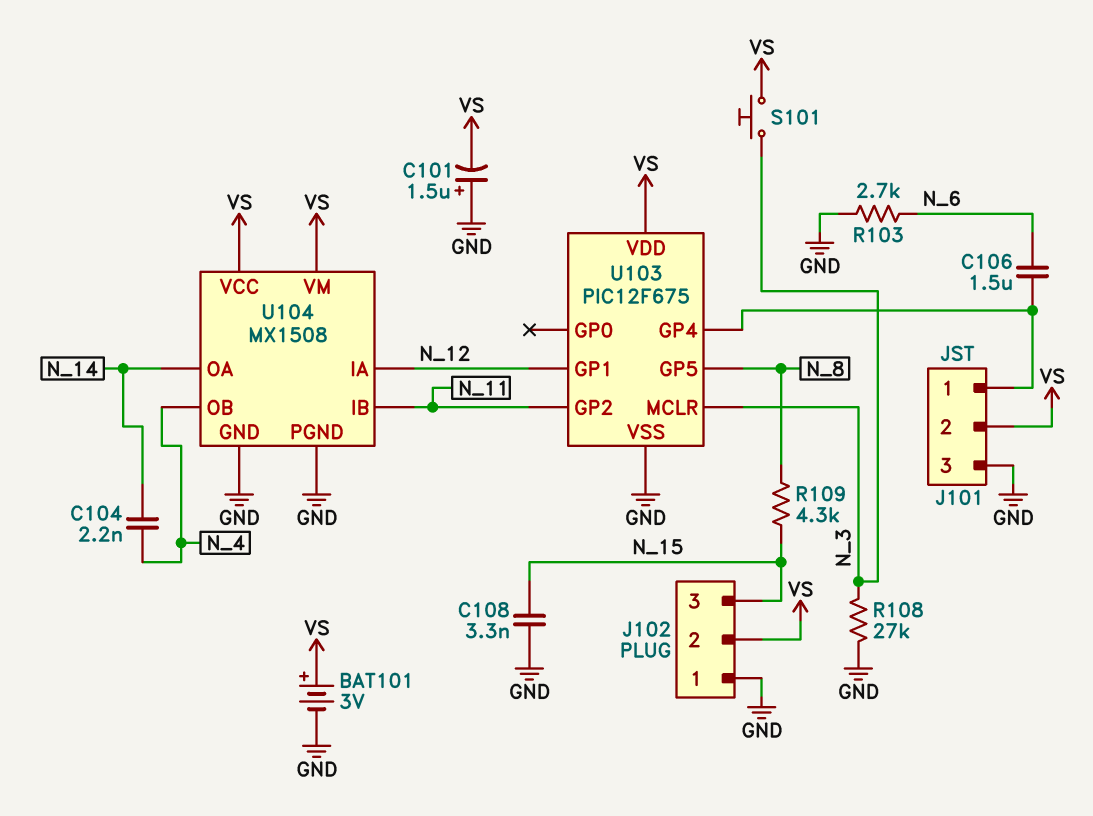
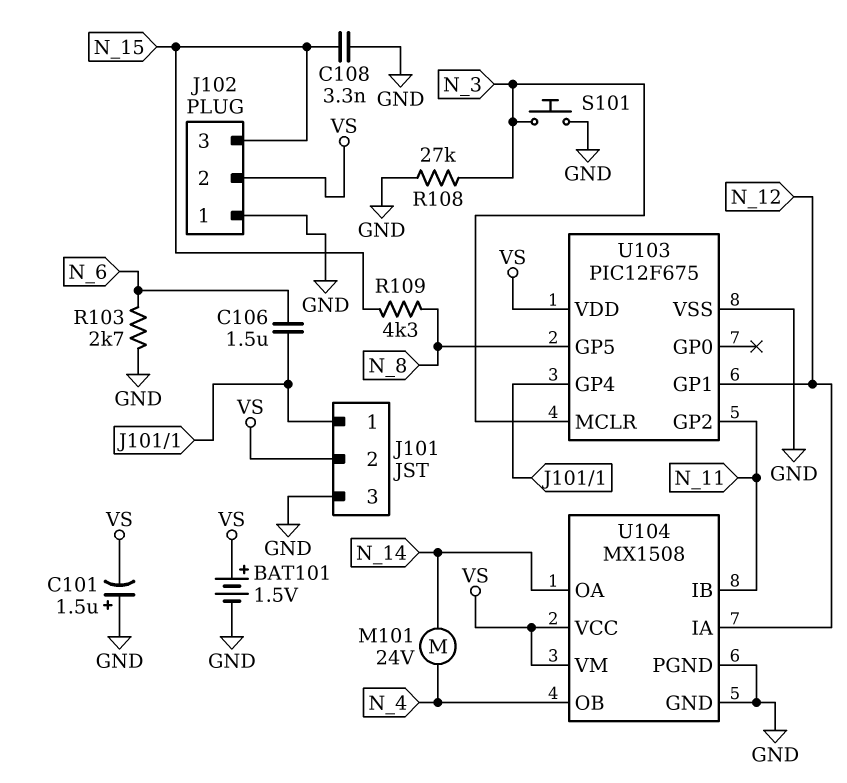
BAT101: 3V (plus VS, minus GND) -> 1.5V (plus VS, minus GND)
C104: 2.2nF (N_4, N_14) -> none
M101: none -> motor 24V (N_4, N_14)
S101: button (N_3, VS) -> button (GND, N_3)

